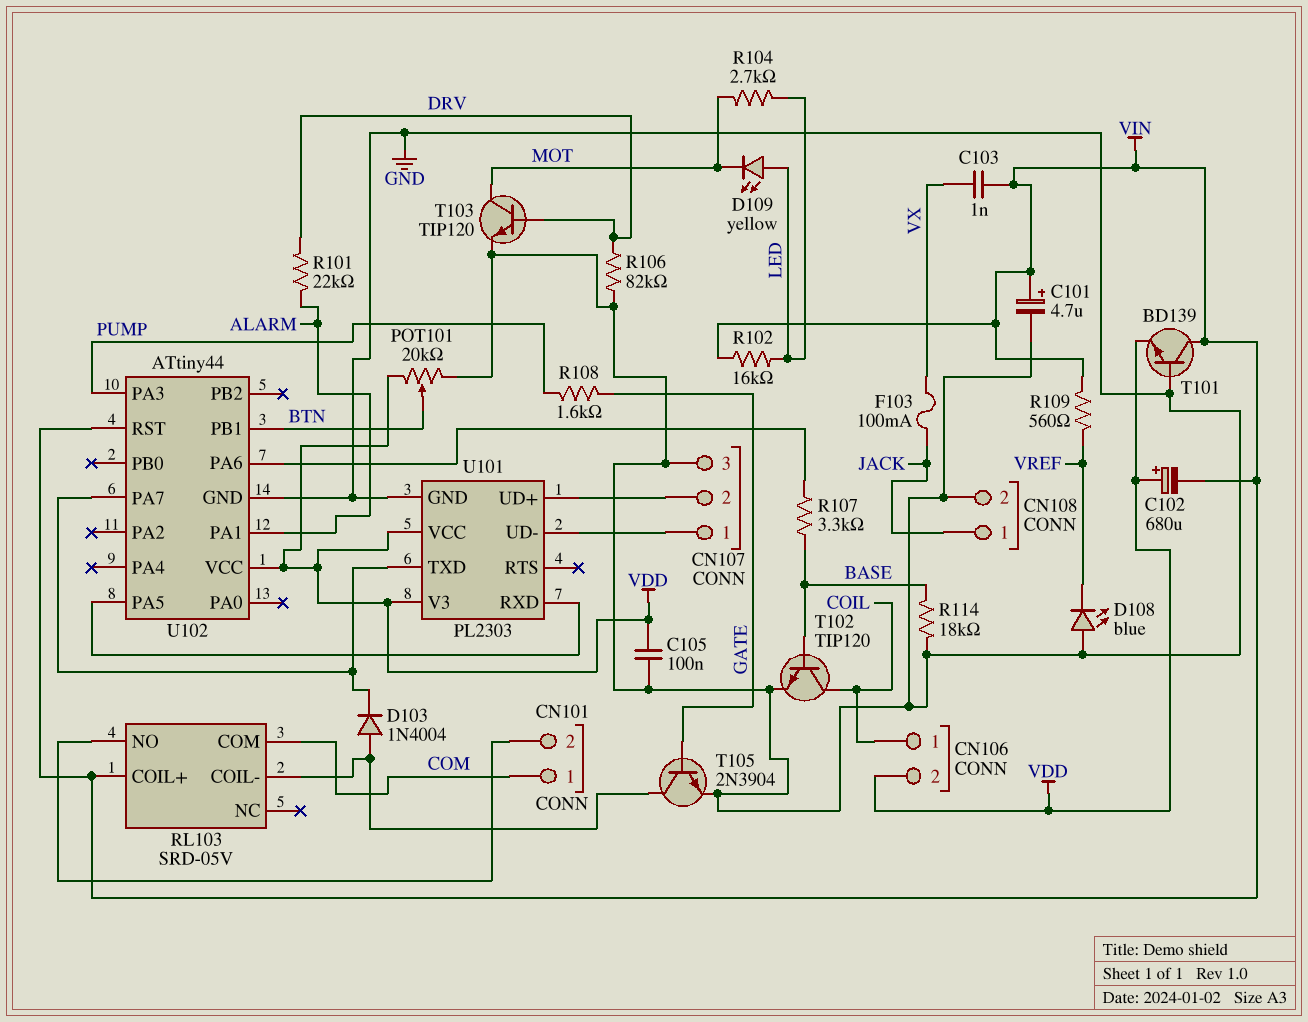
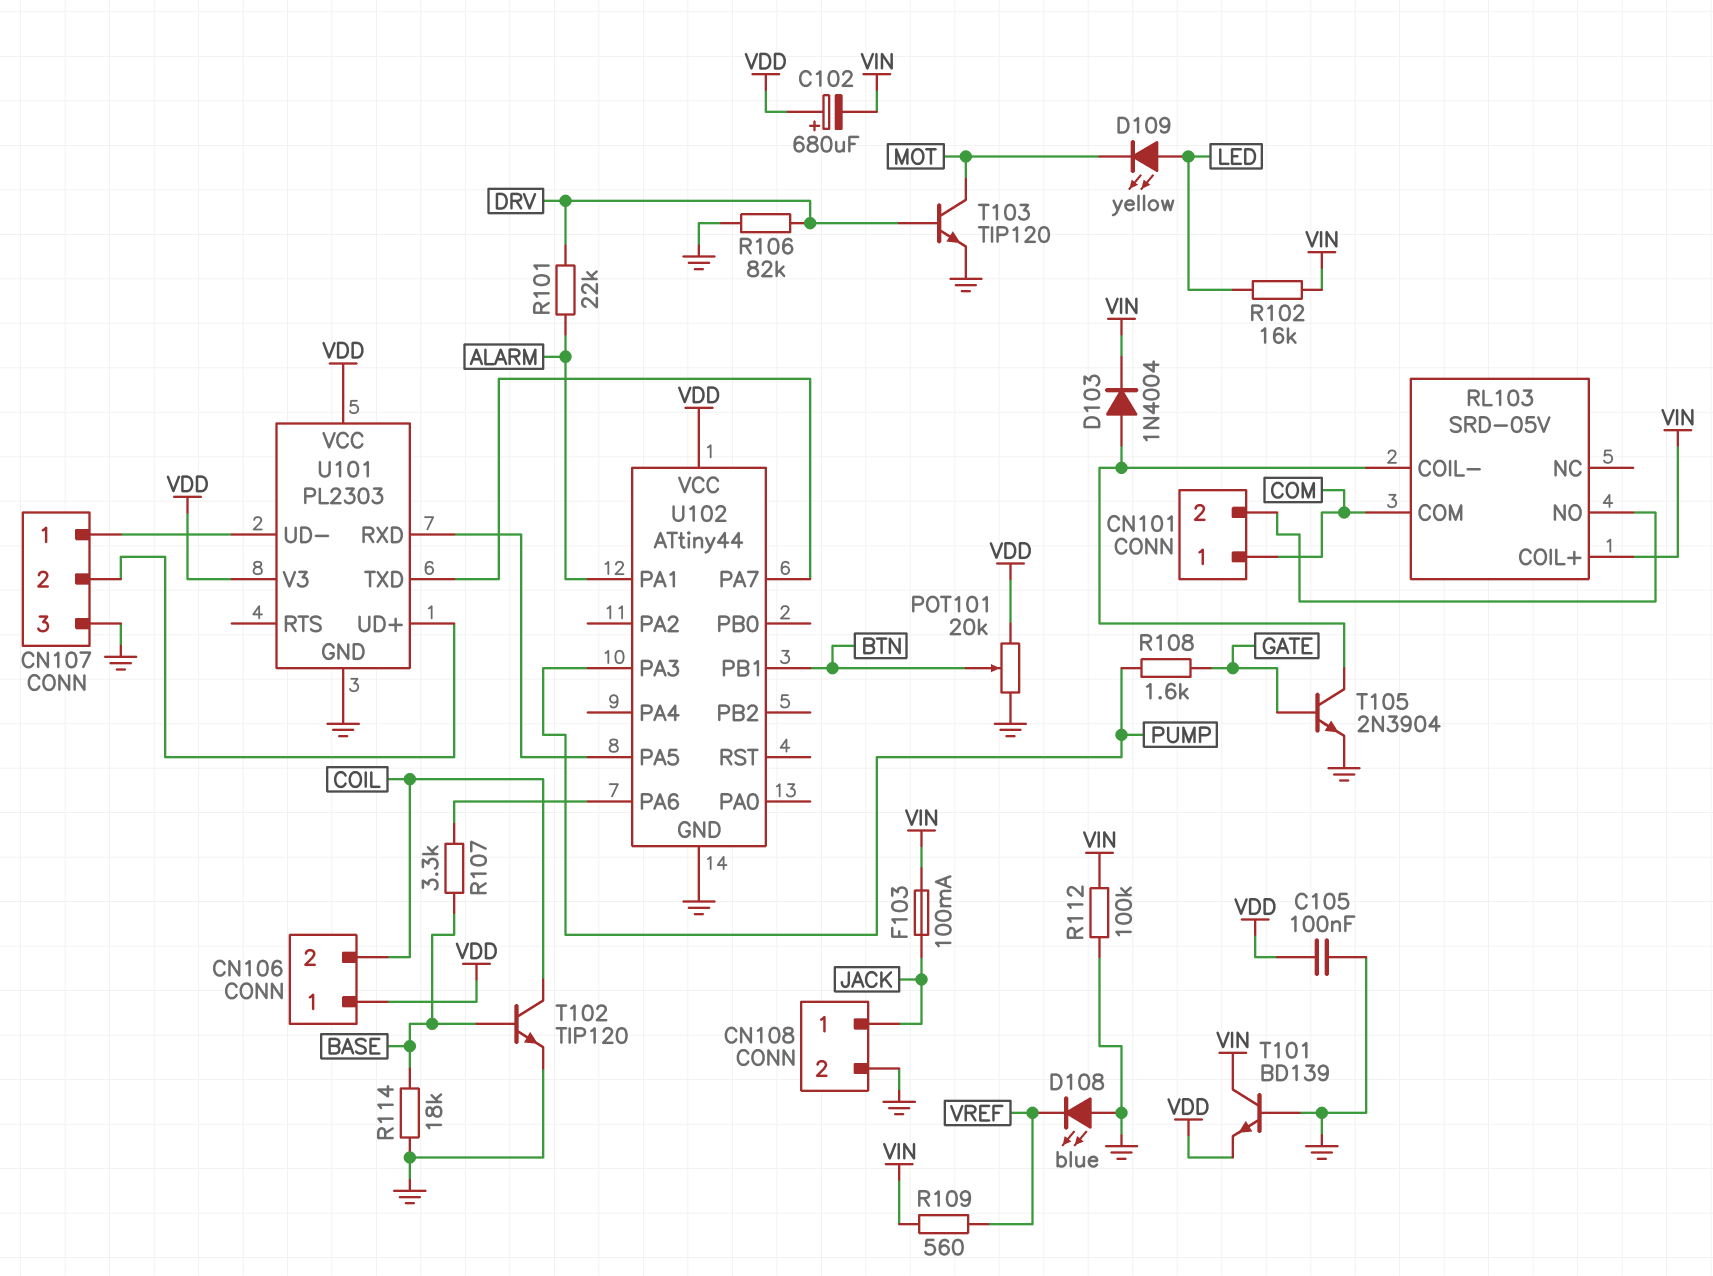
C101: 4.7uF (plus VIN, minus GND) -> none
C103: 1nF (VIN, VX) -> none
CN106 pin 1: COIL -> VDD
CN106 pin 2: VDD -> COIL
D103: diode 1N4004 (A RL103/COIL-, K U101/TXD) -> diode 1N4004 (A RL103/COIL-, K VIN)
F103: 100mA (JACK, VX) -> 100mA (JACK, VIN)
R104: 2.7k (LED, MOT) -> none
R112: none -> 100k (GND, VIN)
U102 pin RST: VIN -> none

